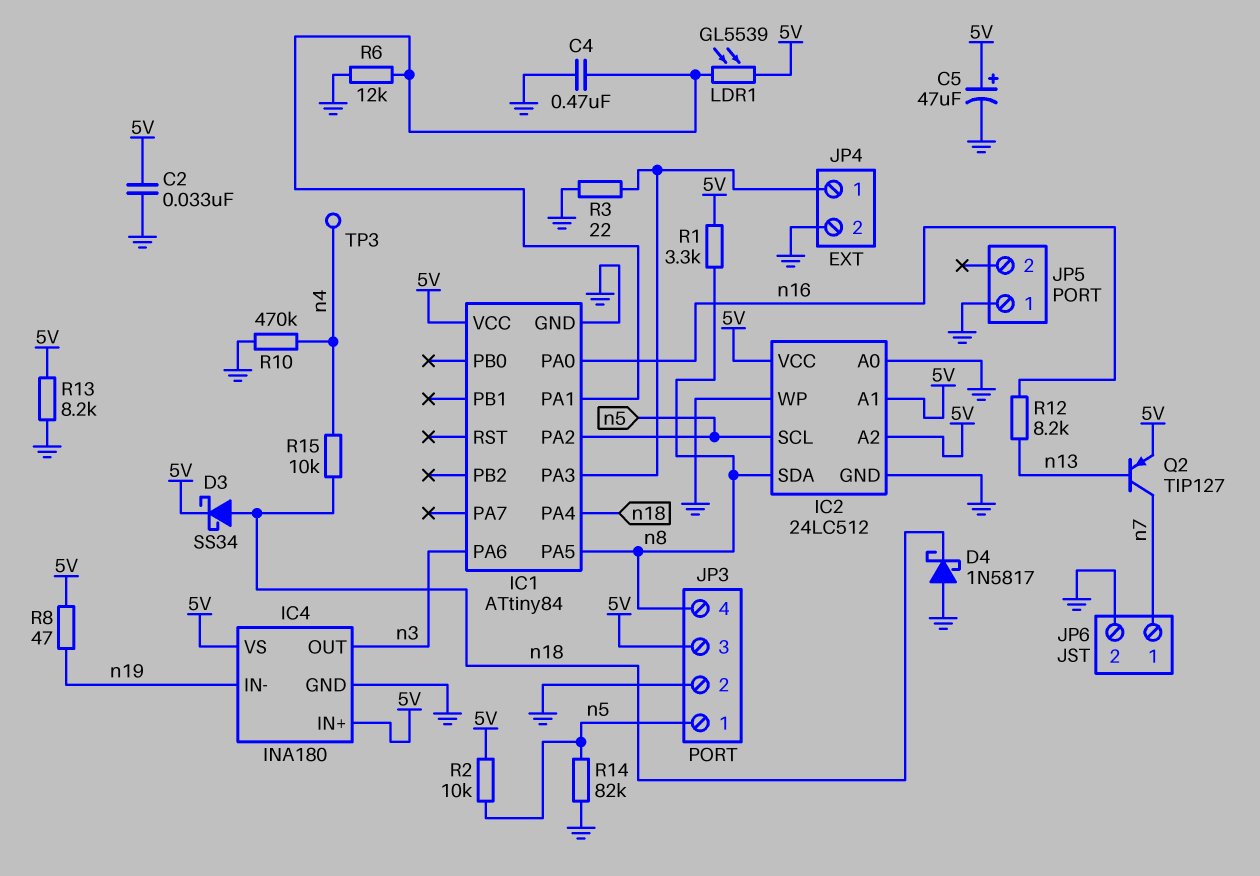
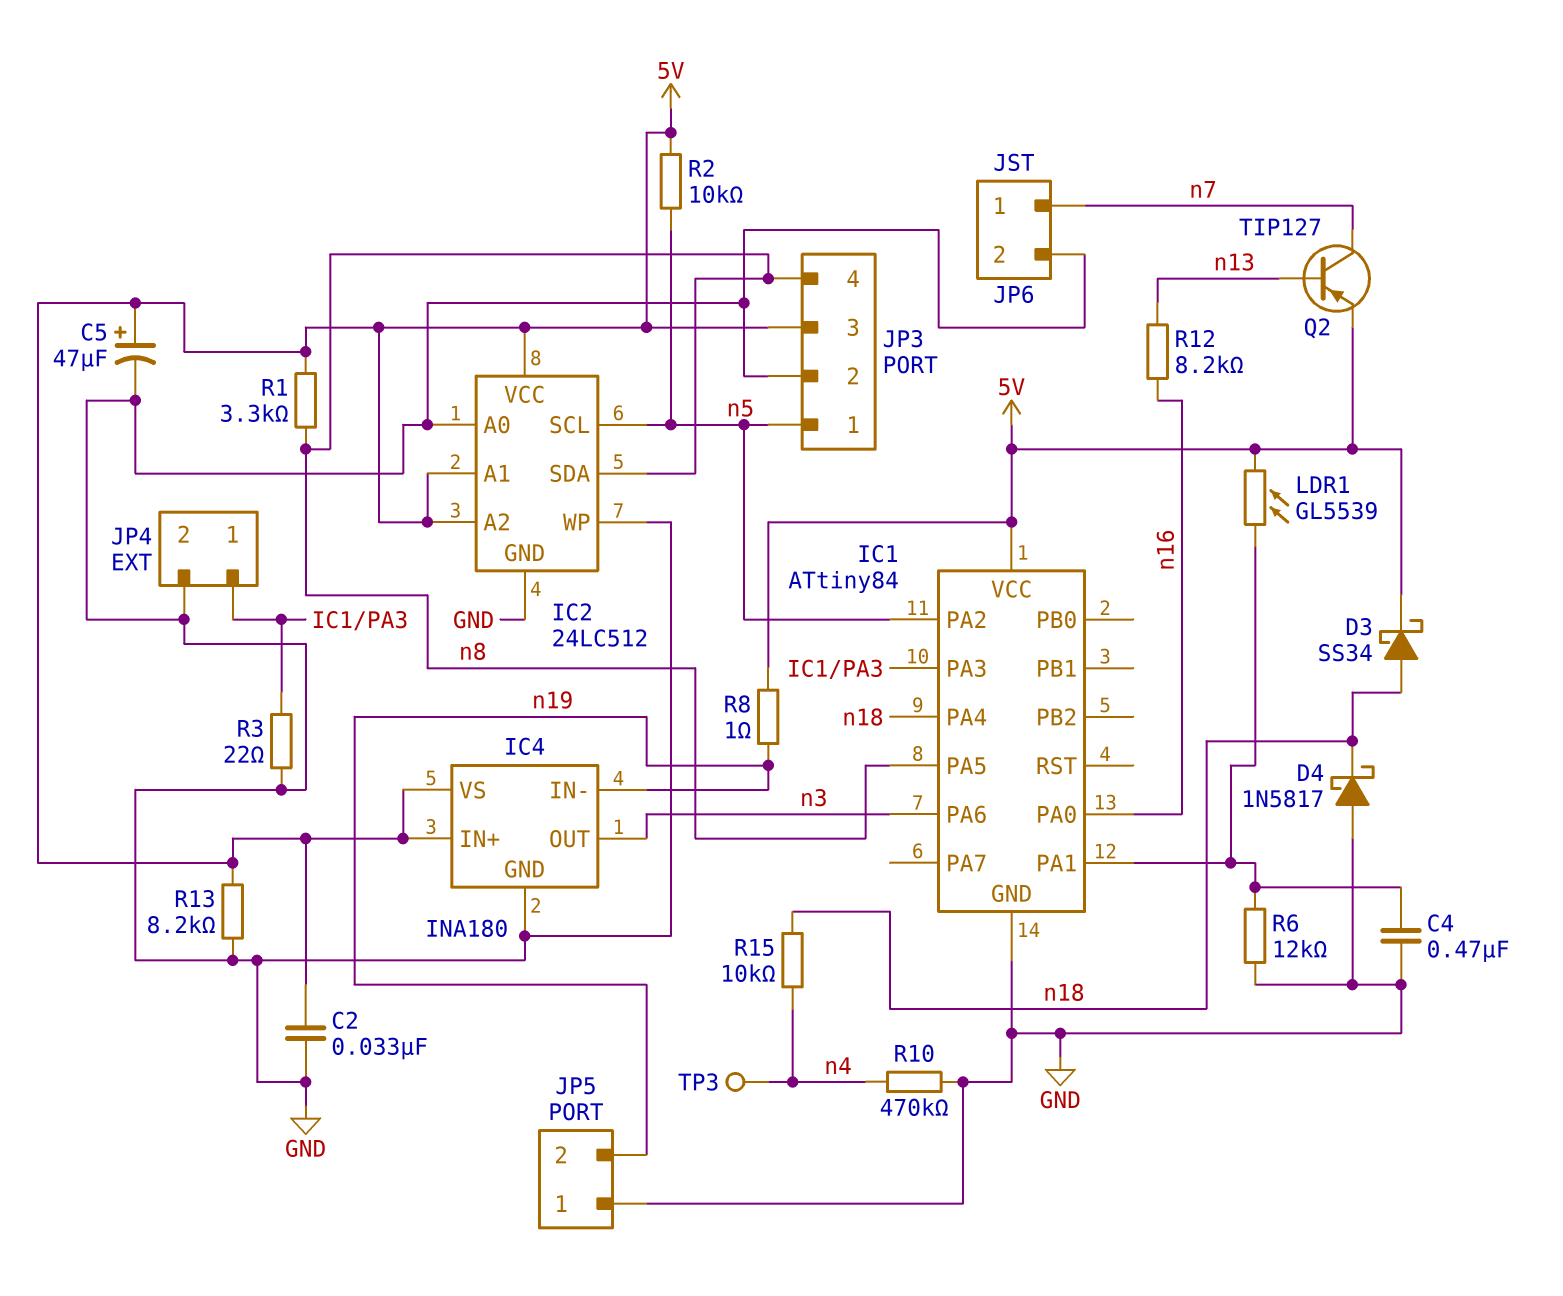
JP5 pin 2: none -> n19
R8: 47 (5V, n19) -> 1 (5V, n19)
R14: 82k (GND, n5) -> none

